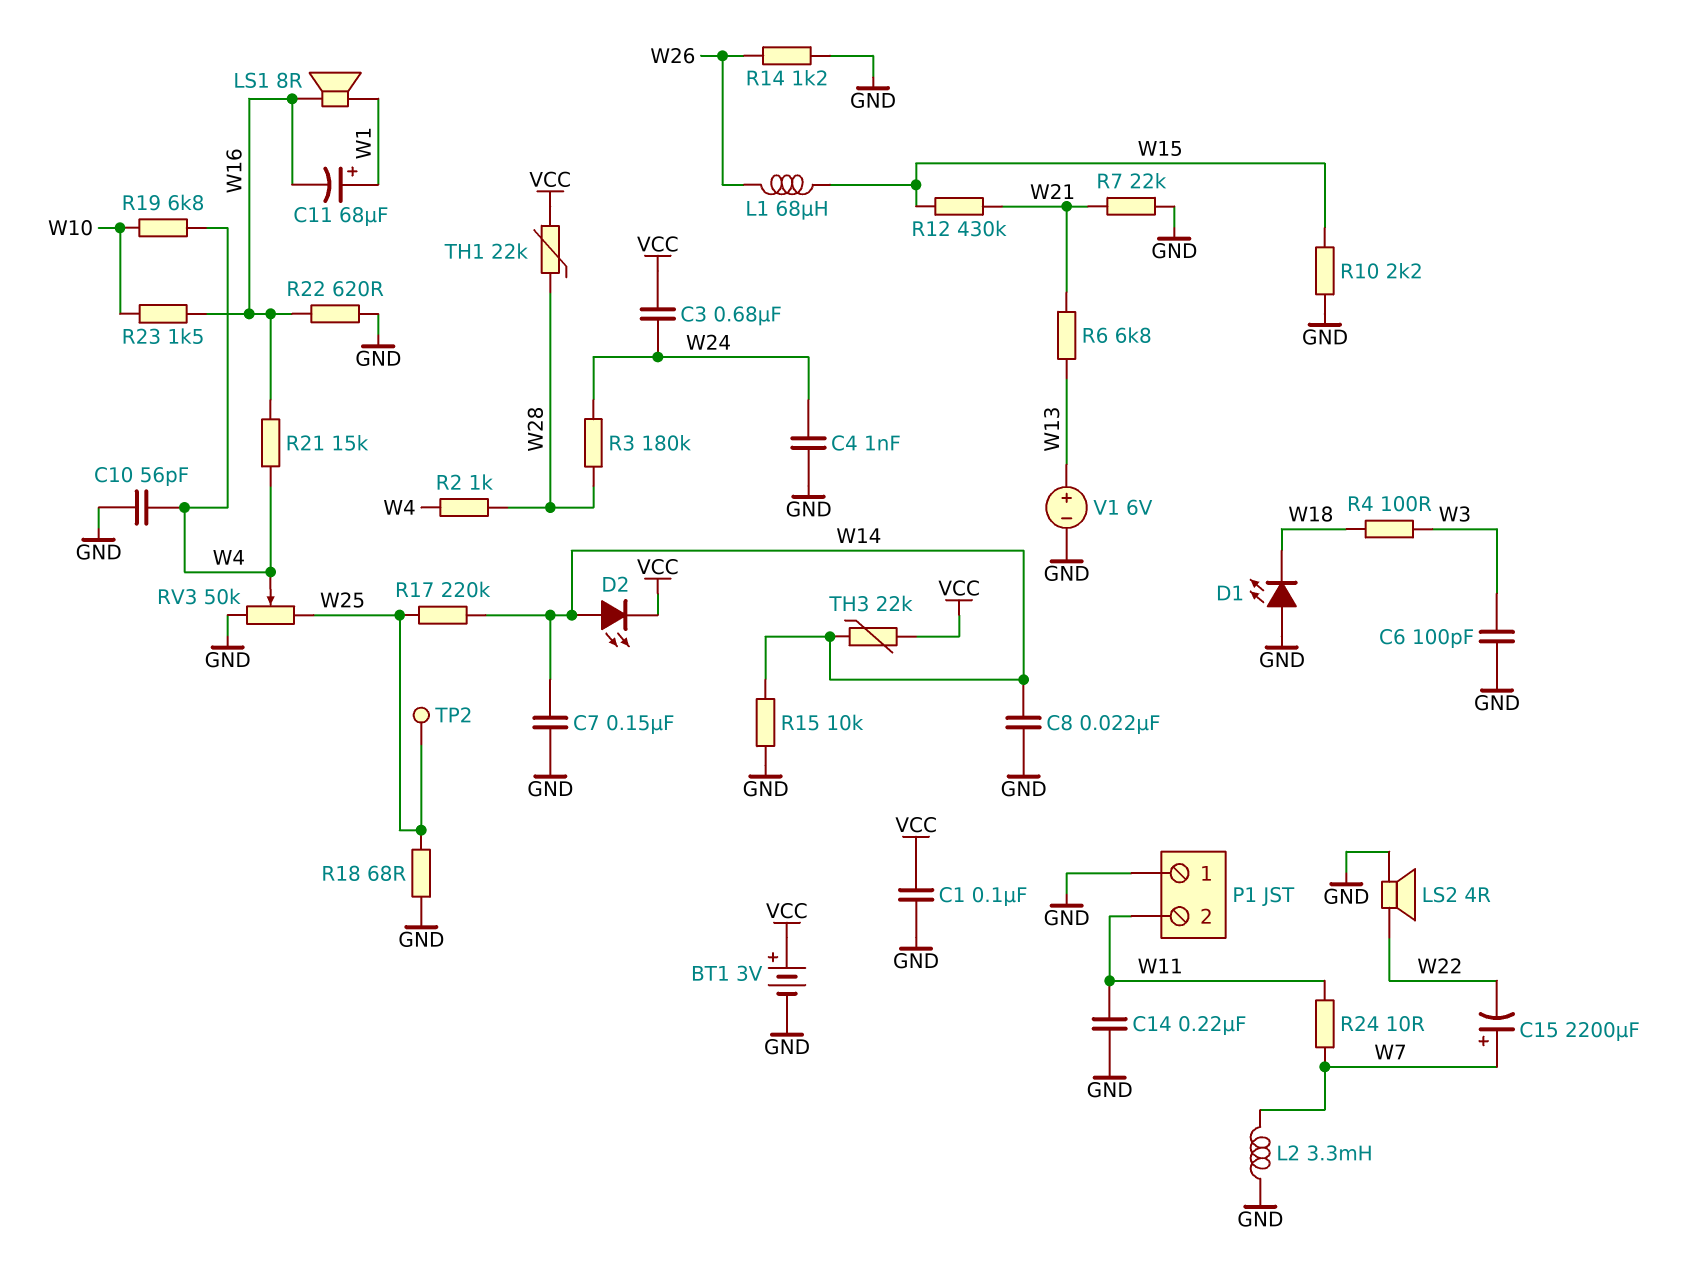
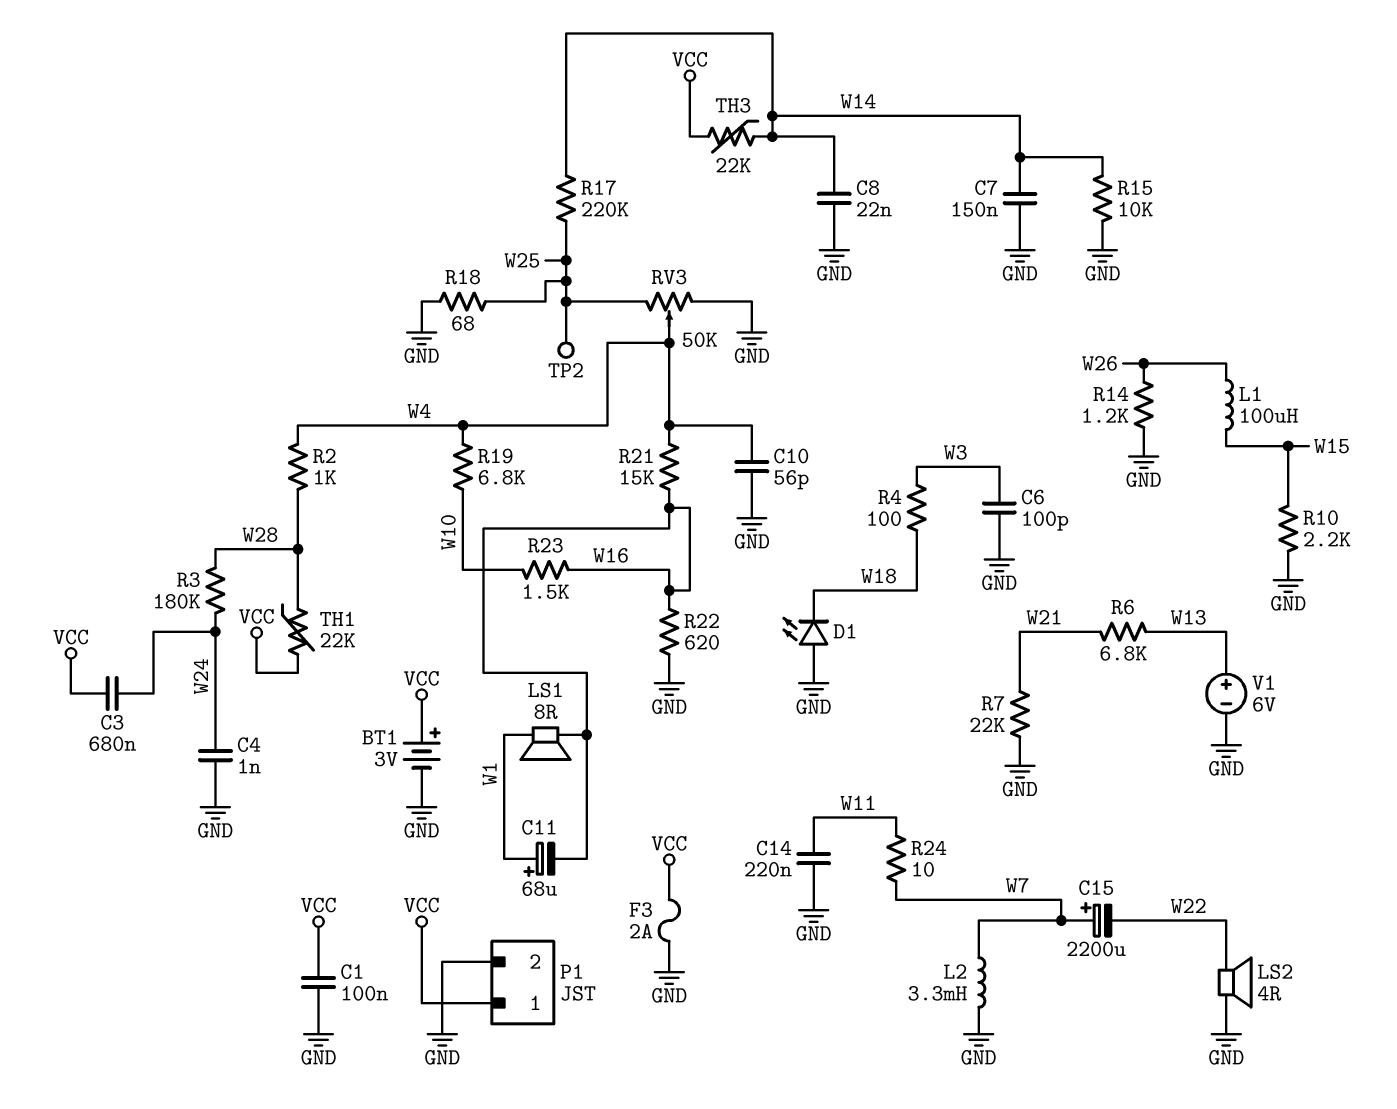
D2: LED (A W14, K VCC) -> none
F3: none -> 2A (GND, VCC)
L1: 68uH (W15, W26) -> 100uH (W15, W26)
P1 pin 1: GND -> VCC
P1 pin 2: W11 -> GND
R12: 430k (W15, W21) -> none

